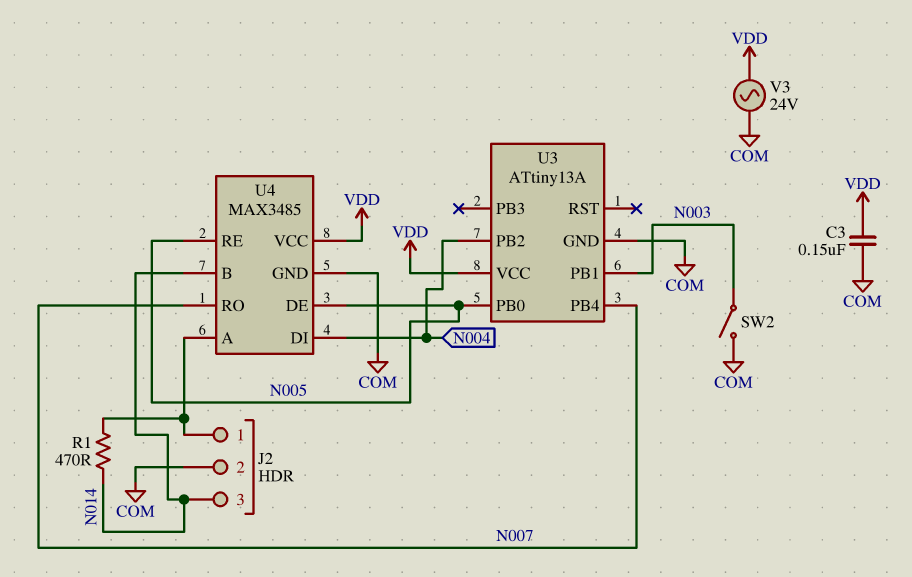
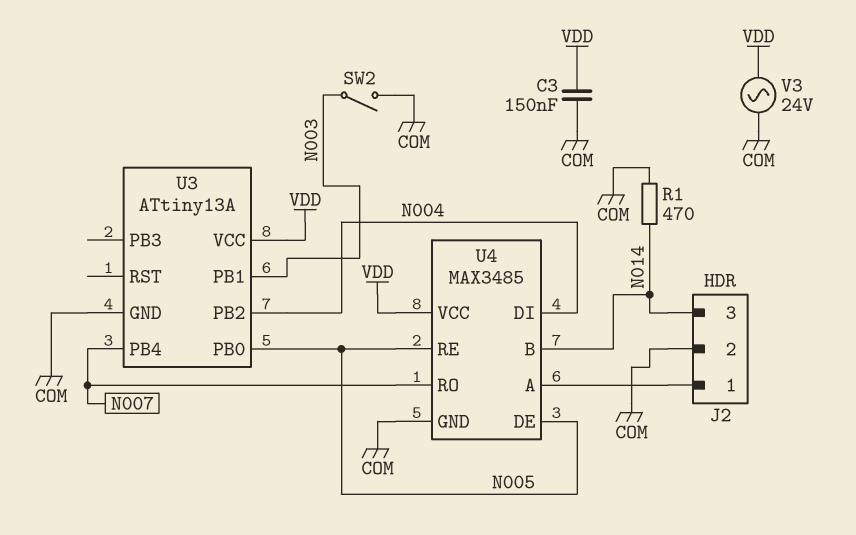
R1: 470 (J2/1, N014) -> 470 (COM, N014)

